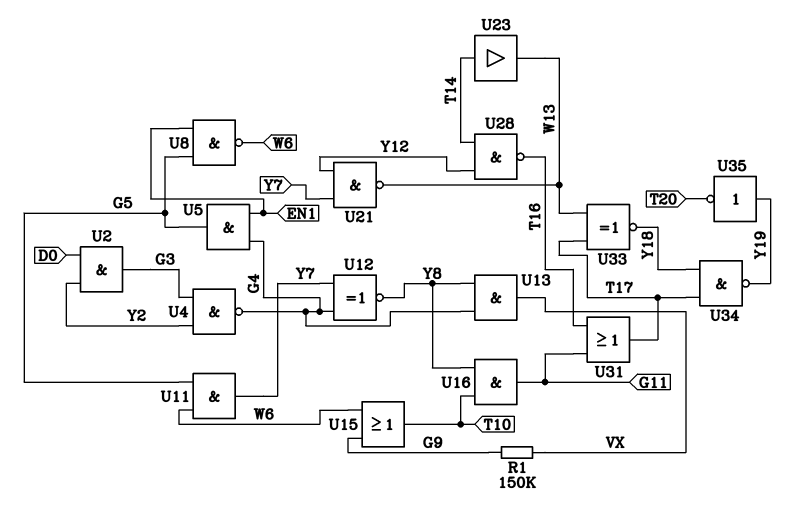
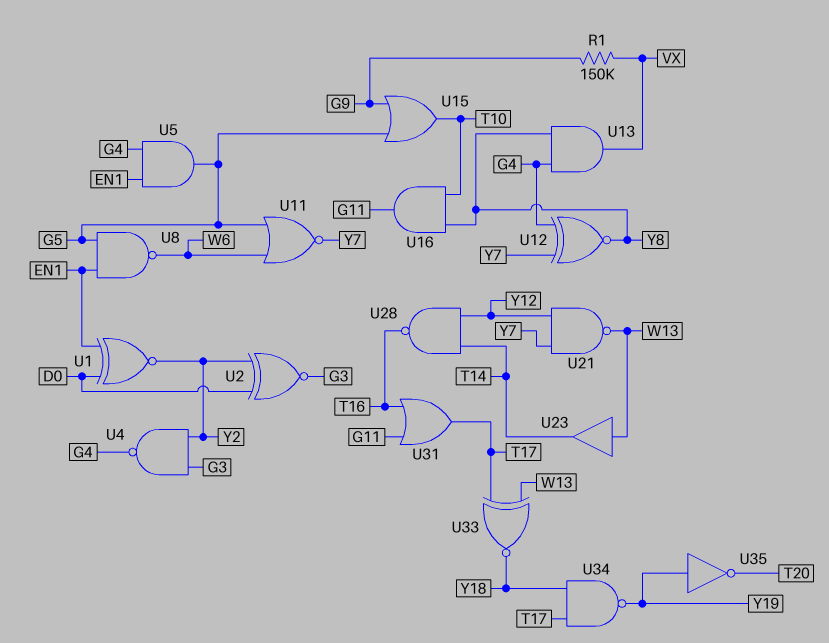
U1: none -> XNOR (in D0, in EN1, out Y2)
U2: AND (in D0, in Y2, out G3) -> XNOR (in D0, in Y2, out G3)
U11: AND (in G5, in W6, out Y7) -> NOR (in G5, in W6, out Y7)
U15: OR (in G9, in W6, out T10) -> OR (in G5, in G9, out T10)
U23: buffer (in T14, out W13) -> buffer (in W13, out T14)

